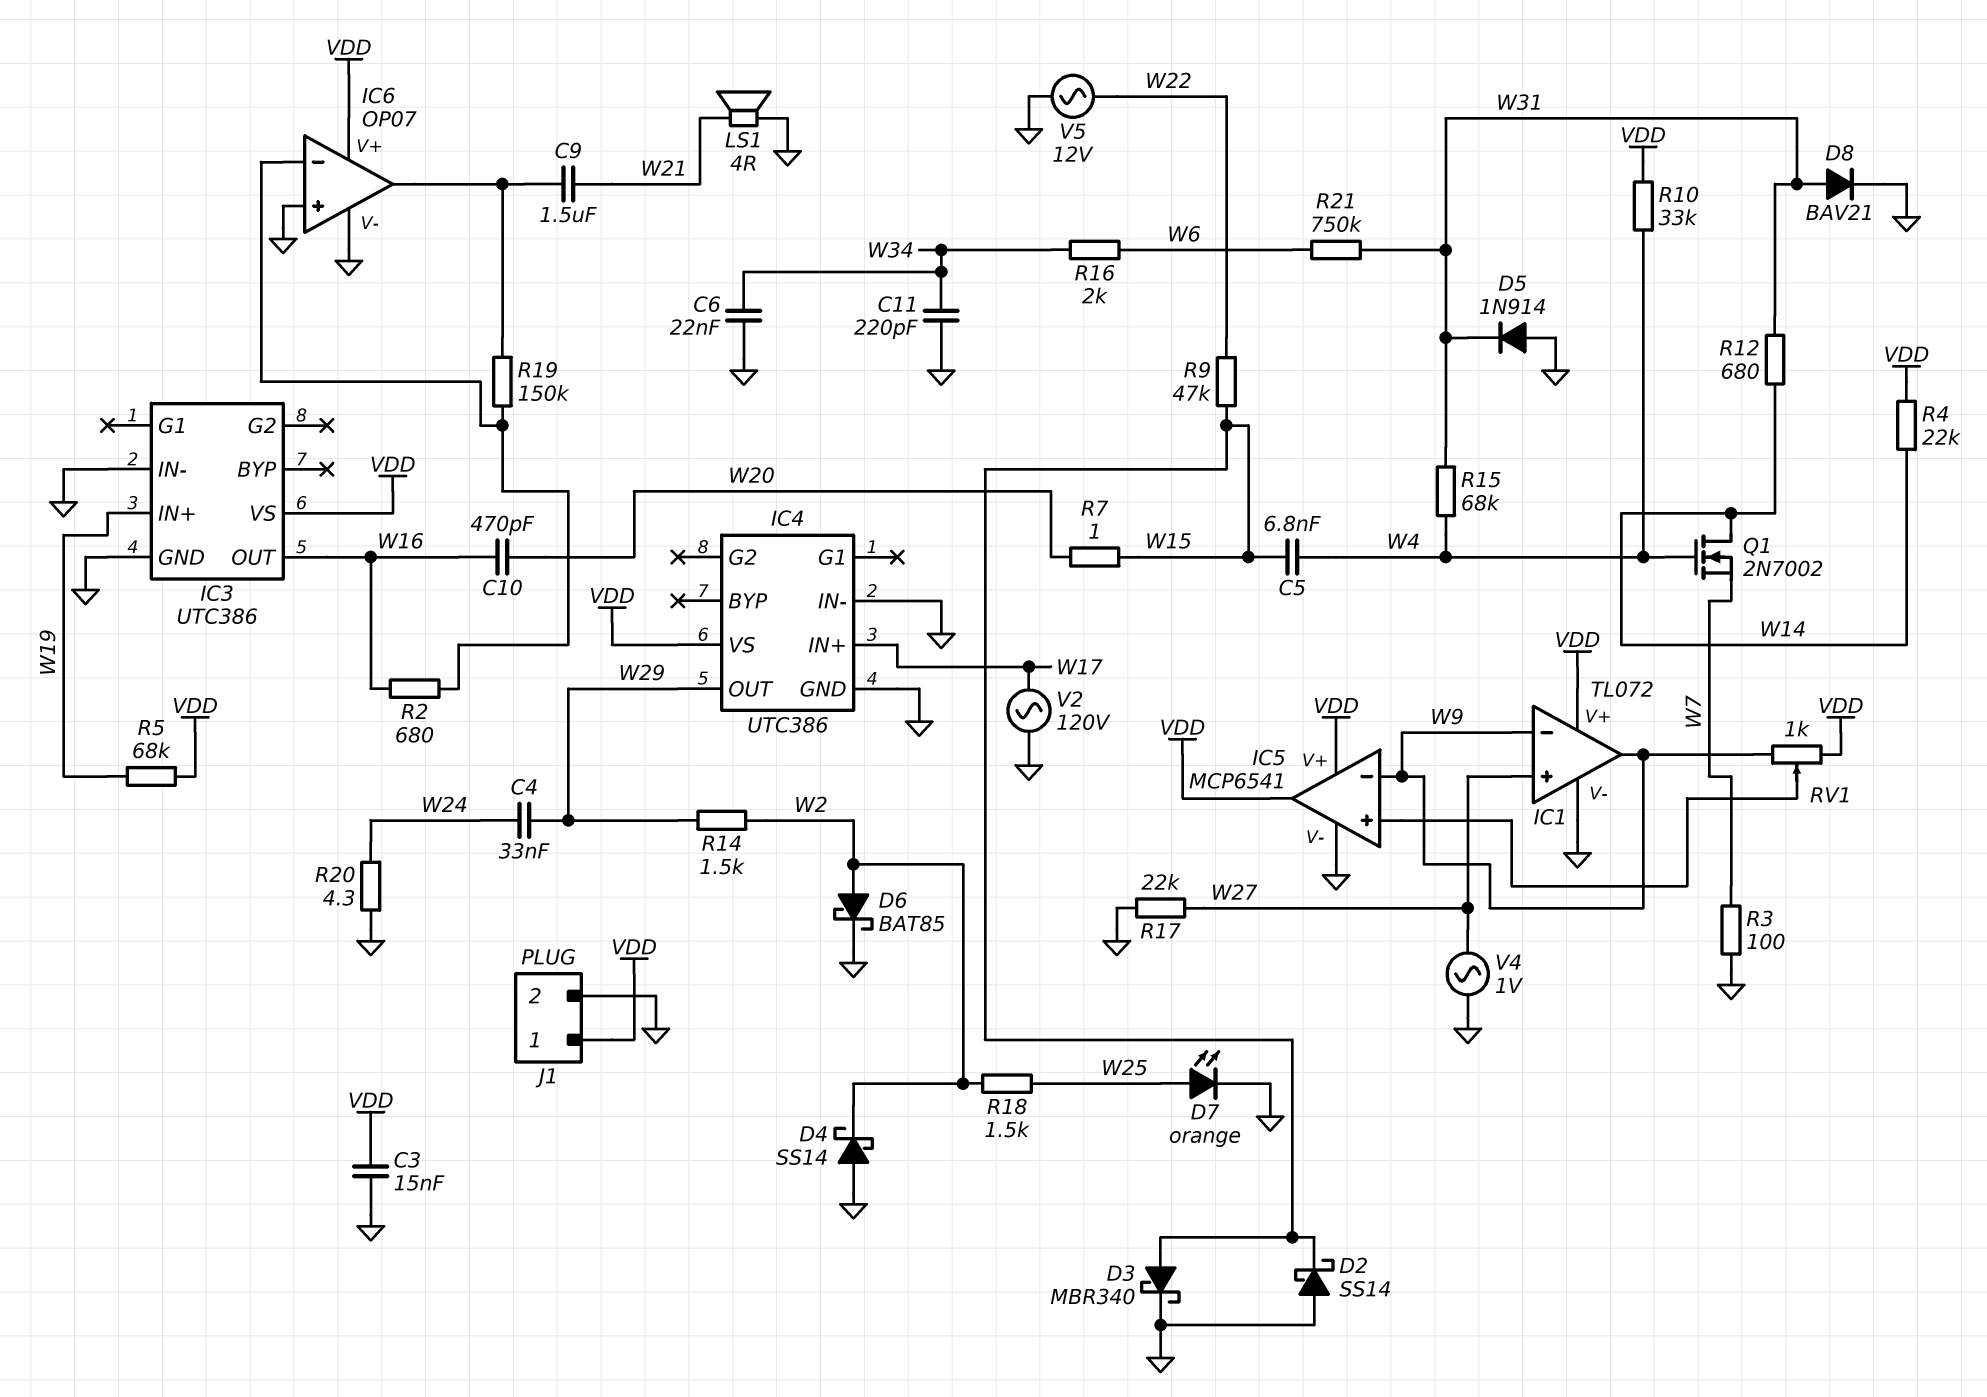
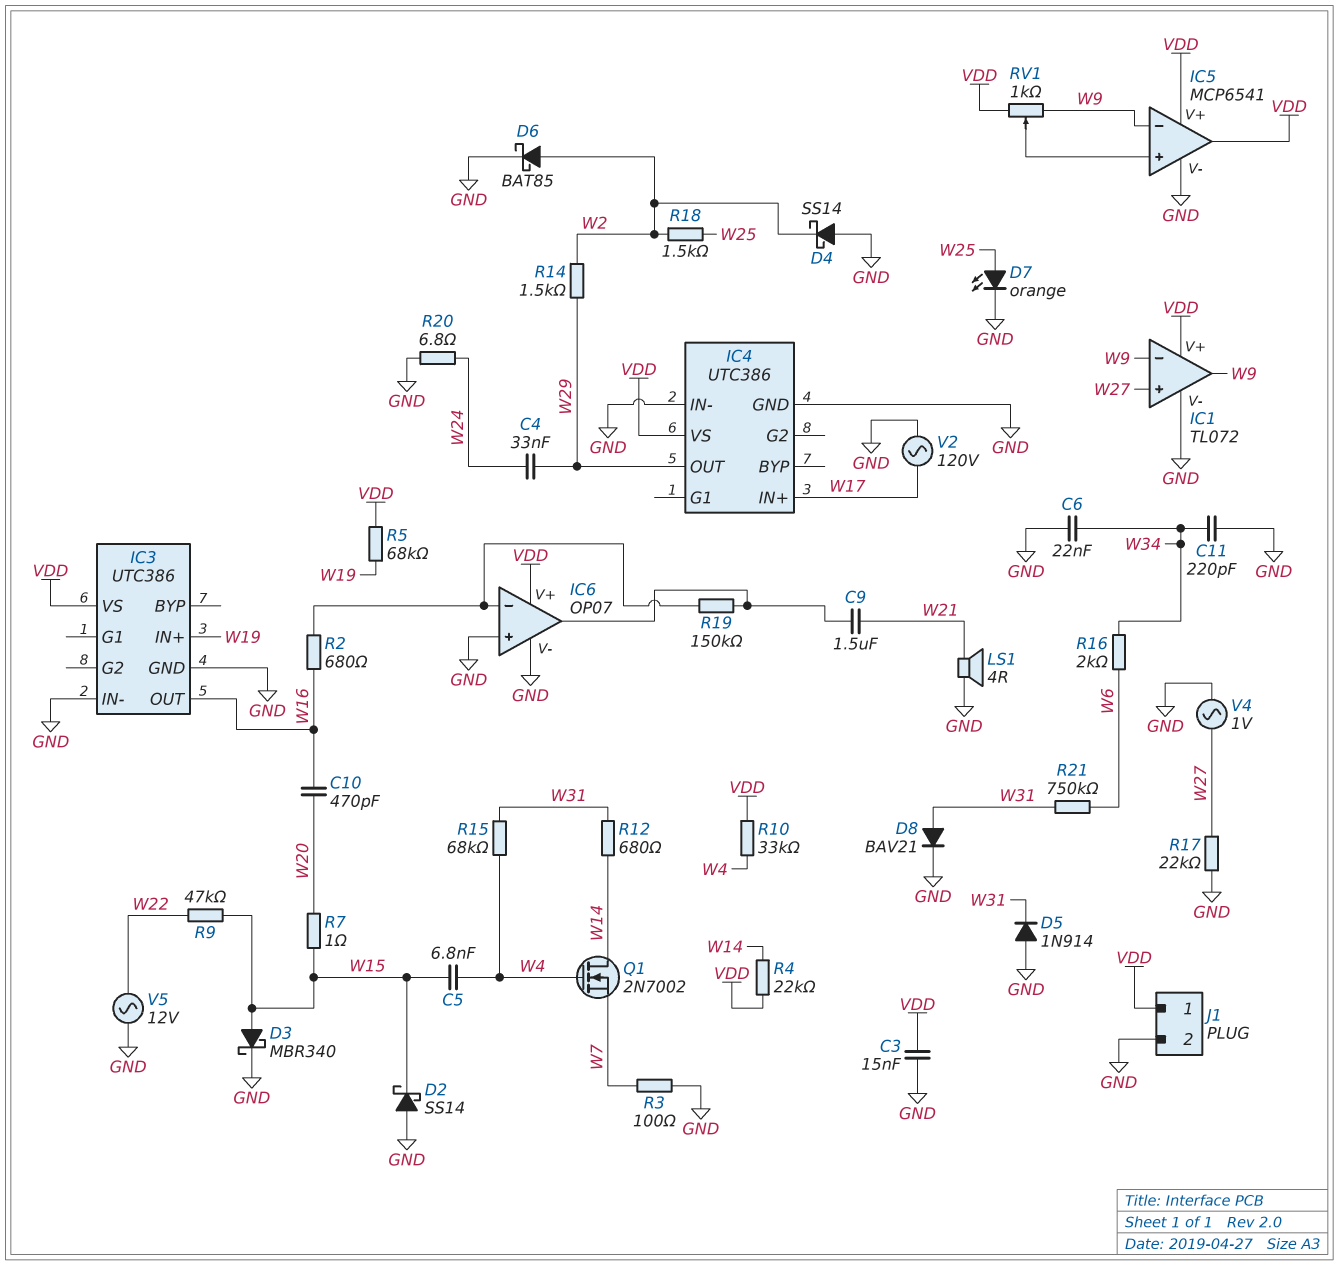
R20: 4.3 (GND, W24) -> 6.8 (GND, W24)

